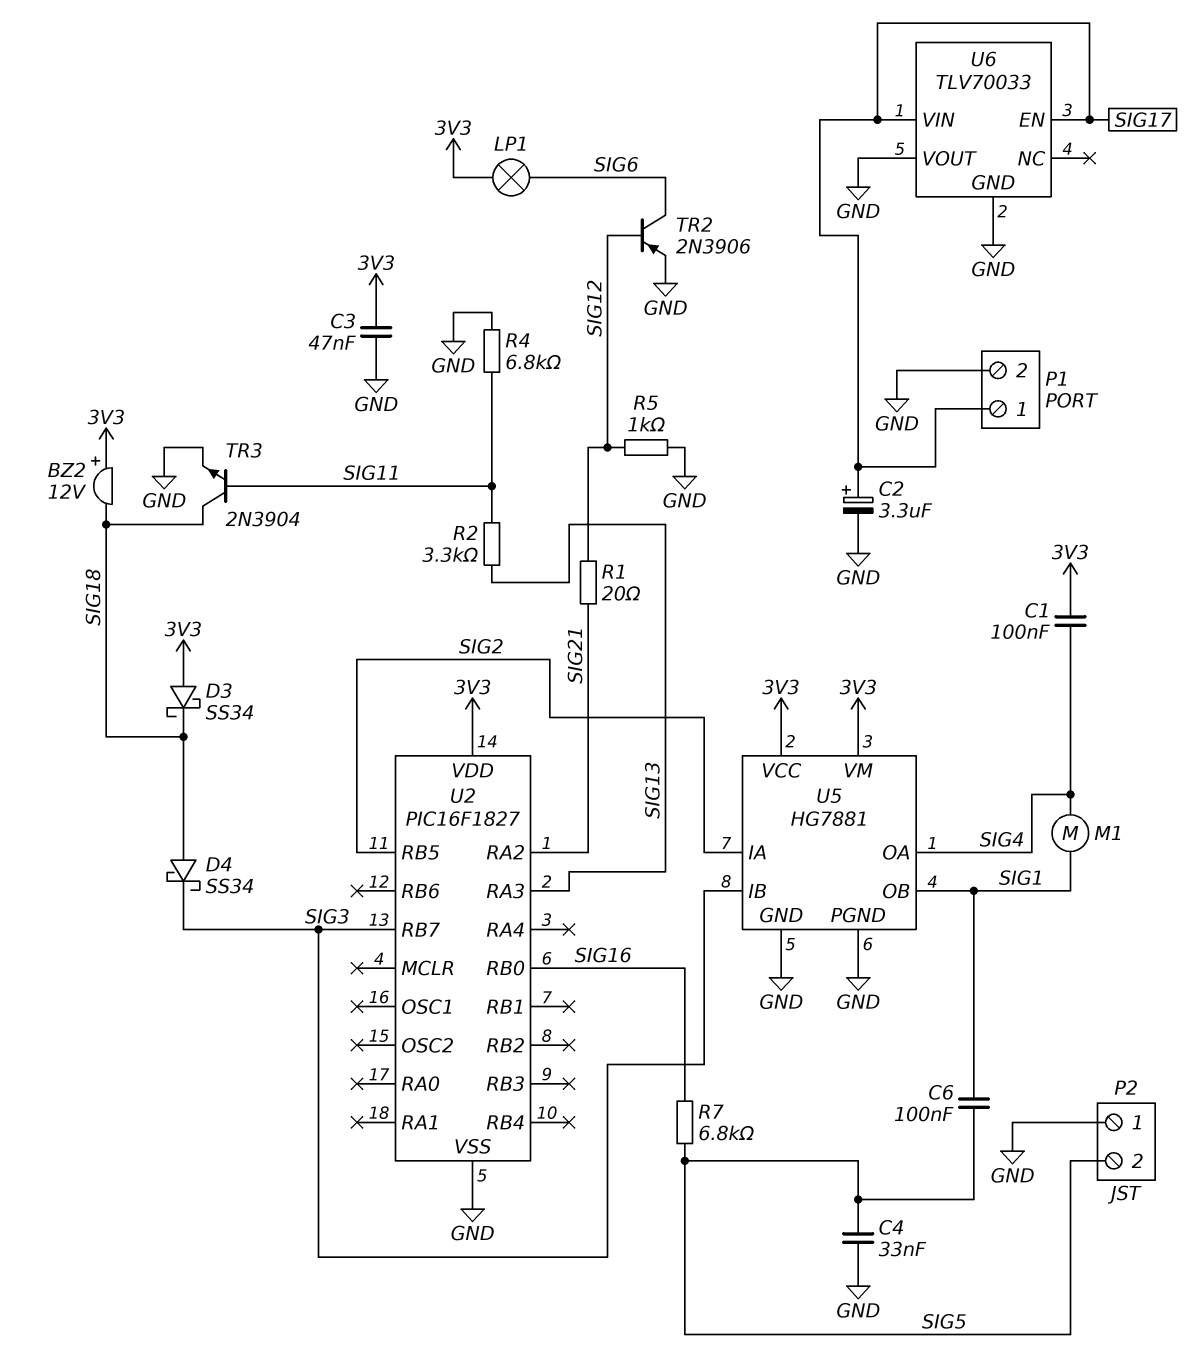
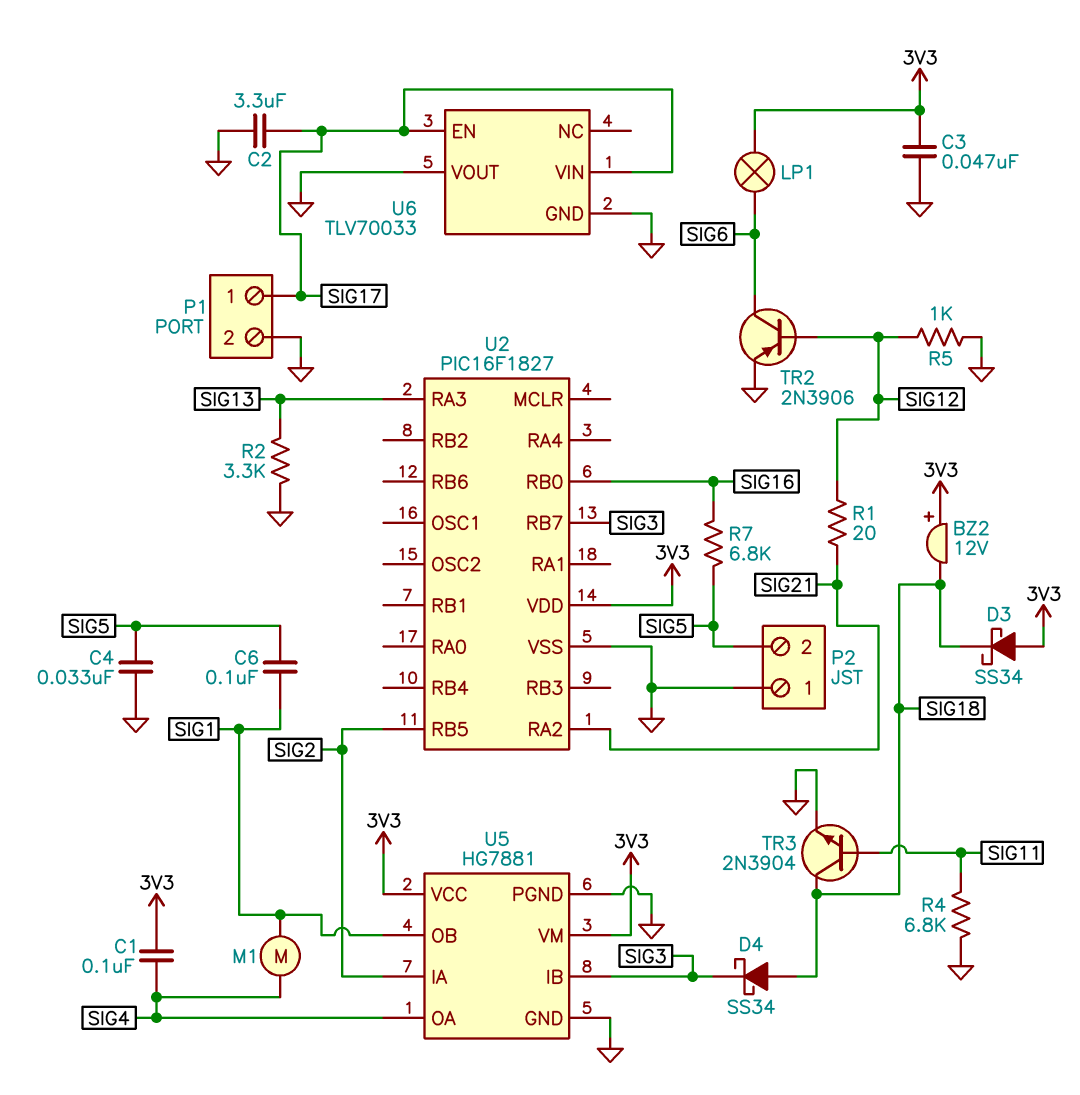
C2: 3.3uF (plus SIG17, minus GND) -> 3.3uF (GND, SIG17)
R2: 3.3k (SIG11, SIG13) -> 3.3k (GND, SIG13)

